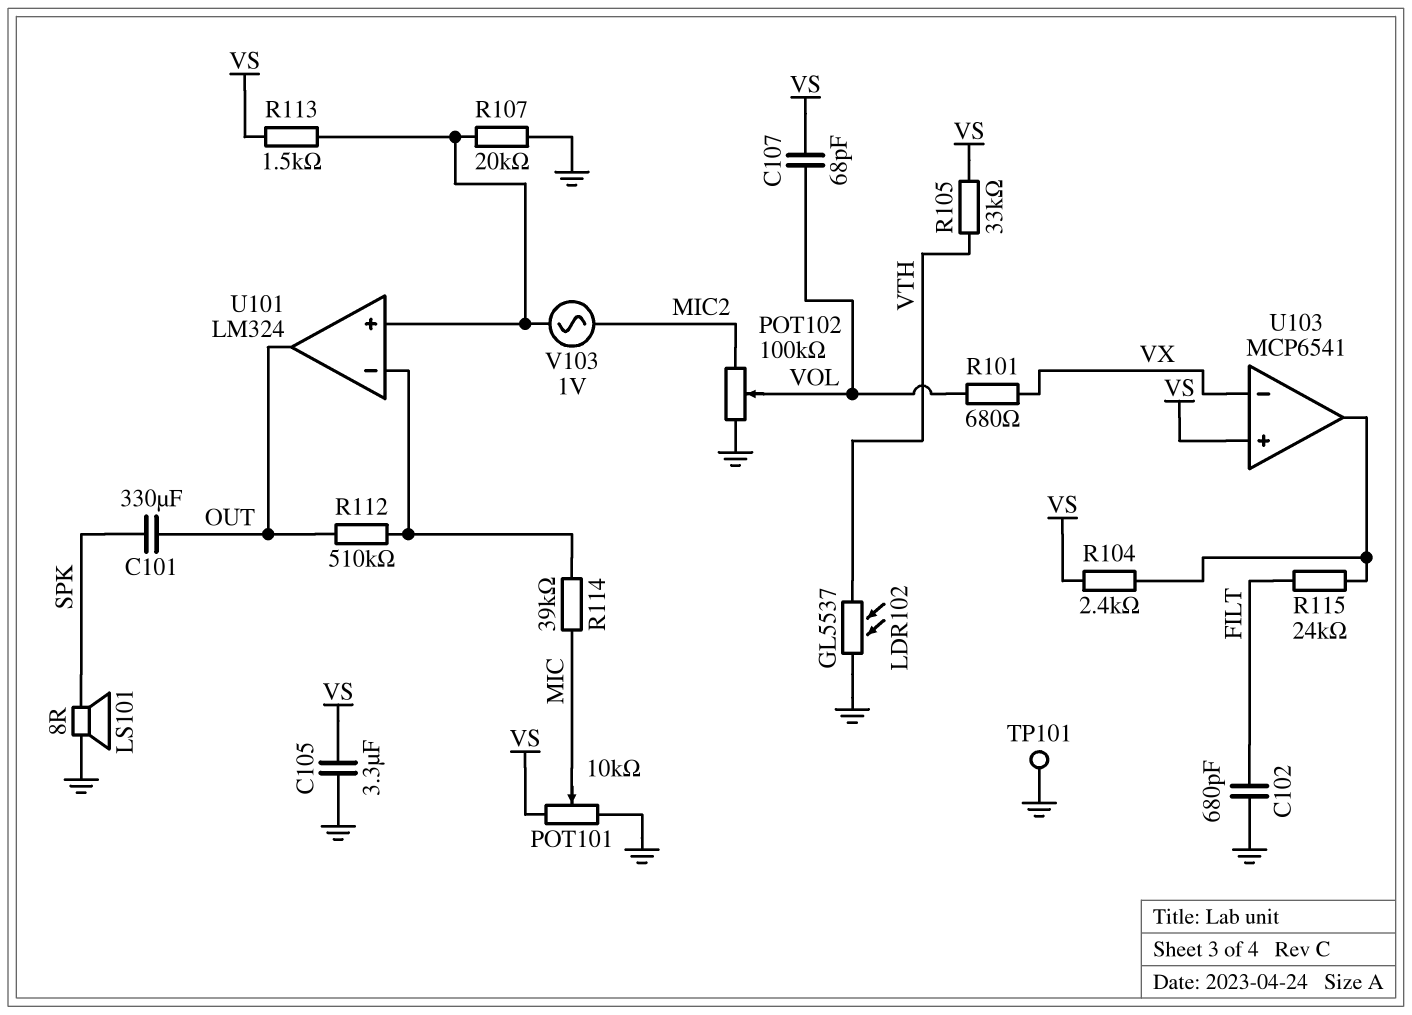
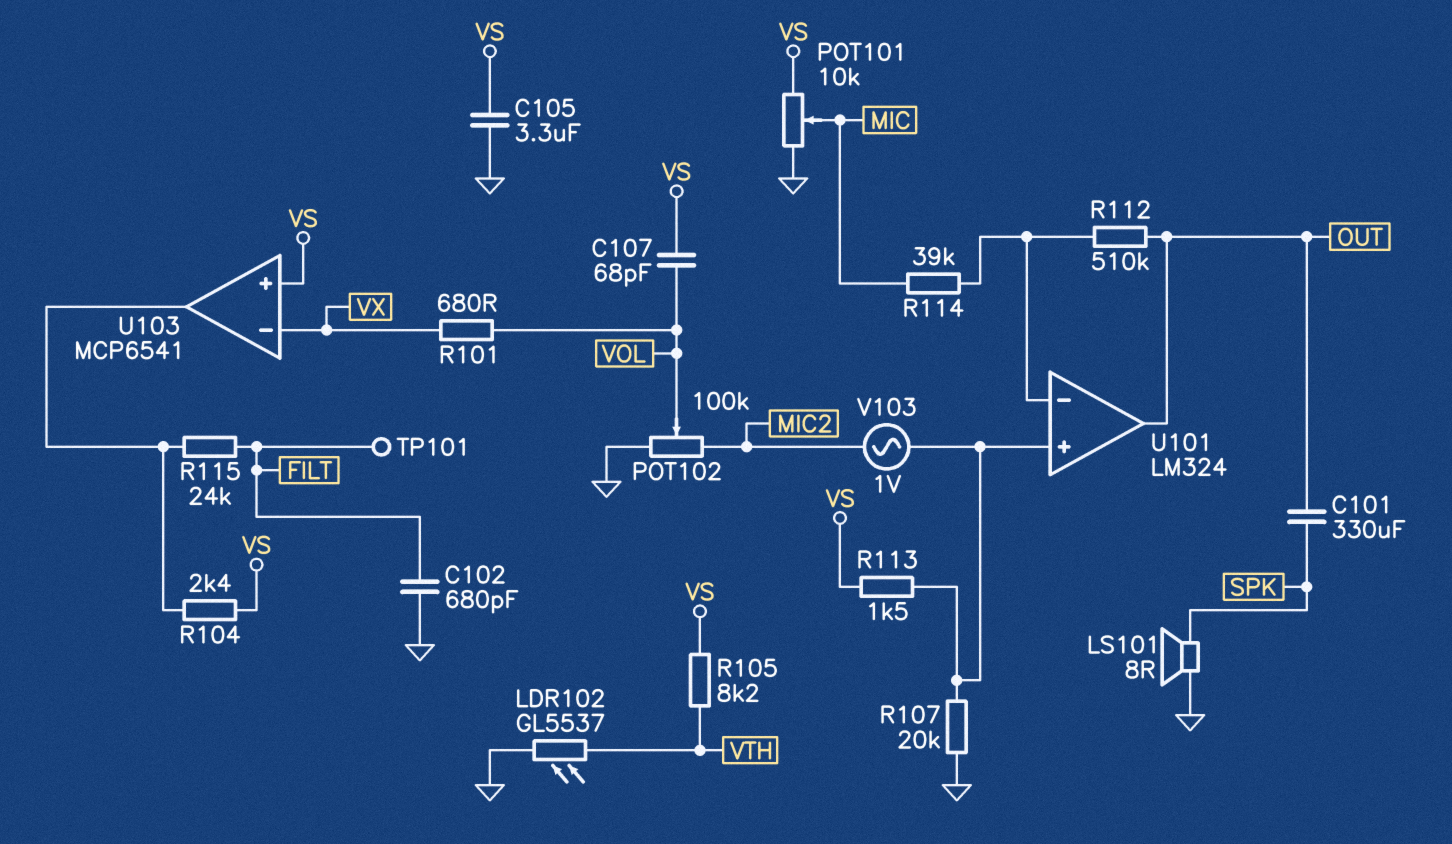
R105: 33k (VS, VTH) -> 8.2k (VS, VTH)
TP101: test point (GND) -> test point (FILT)

